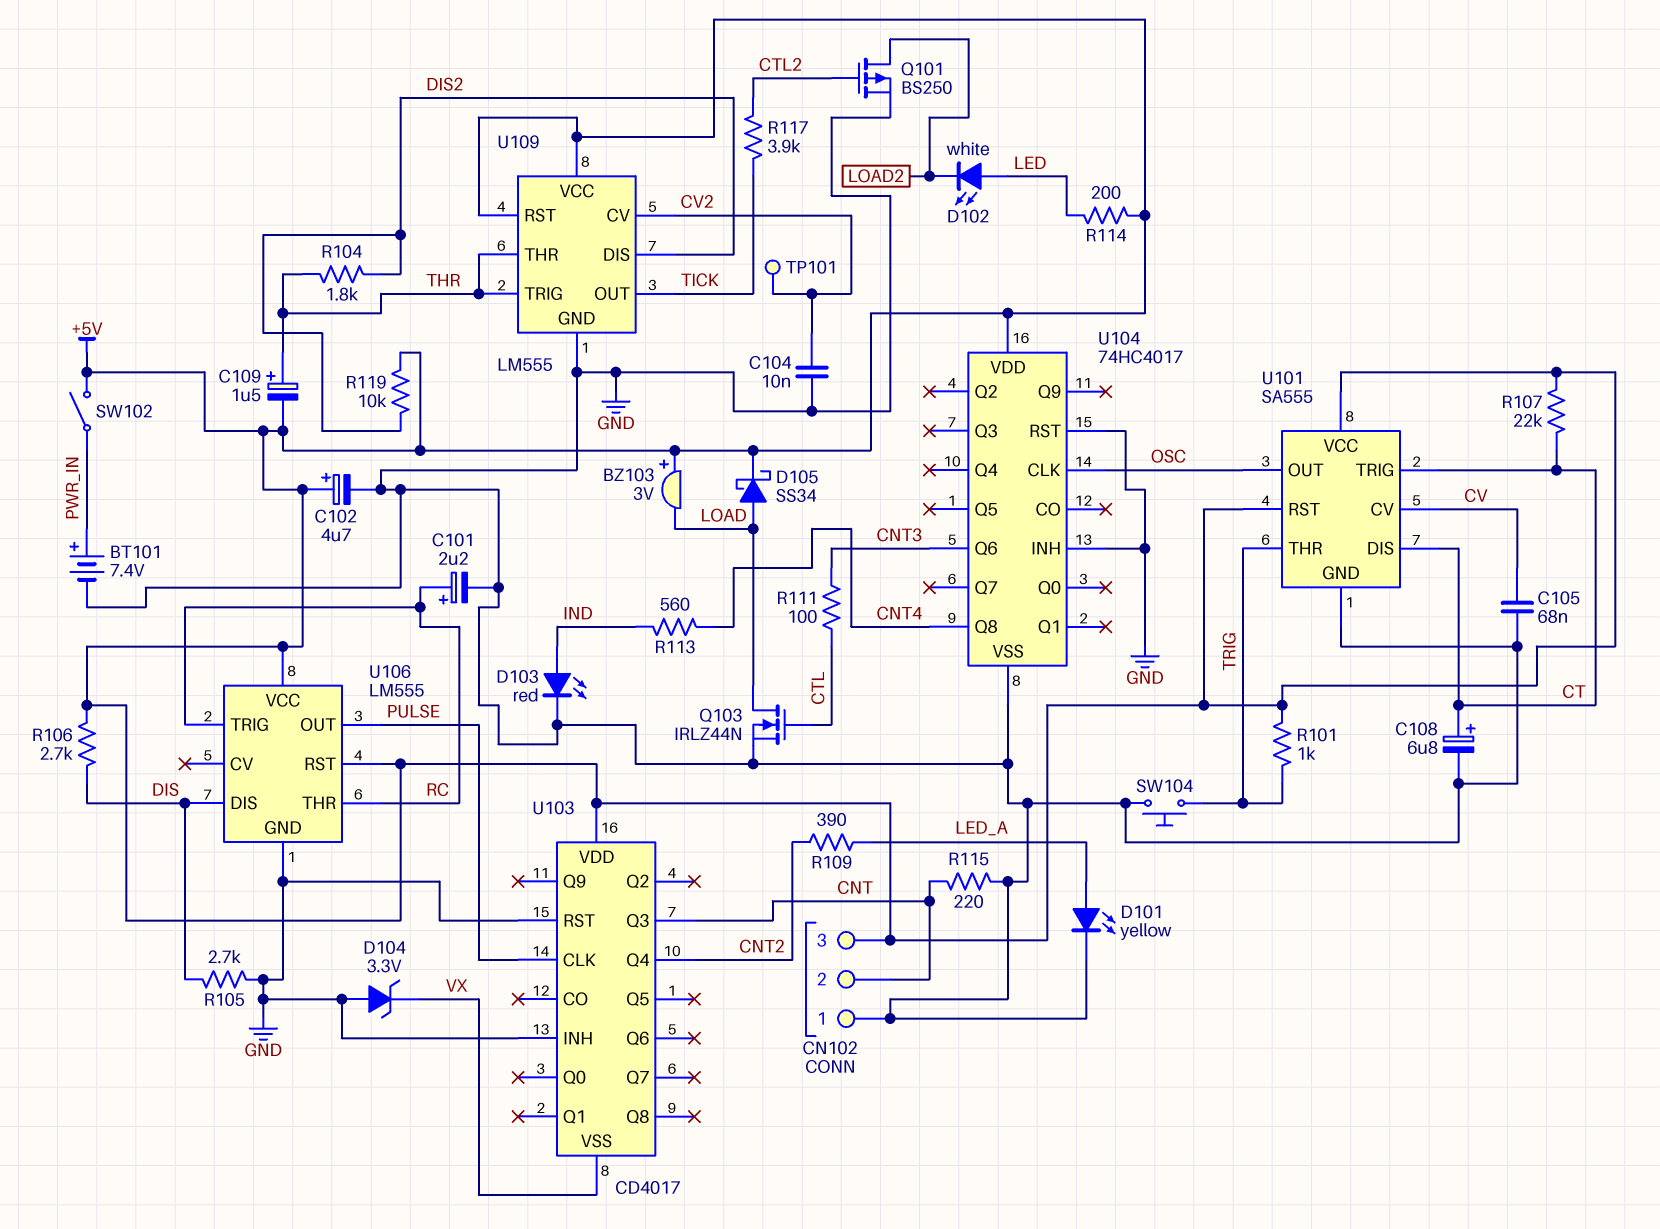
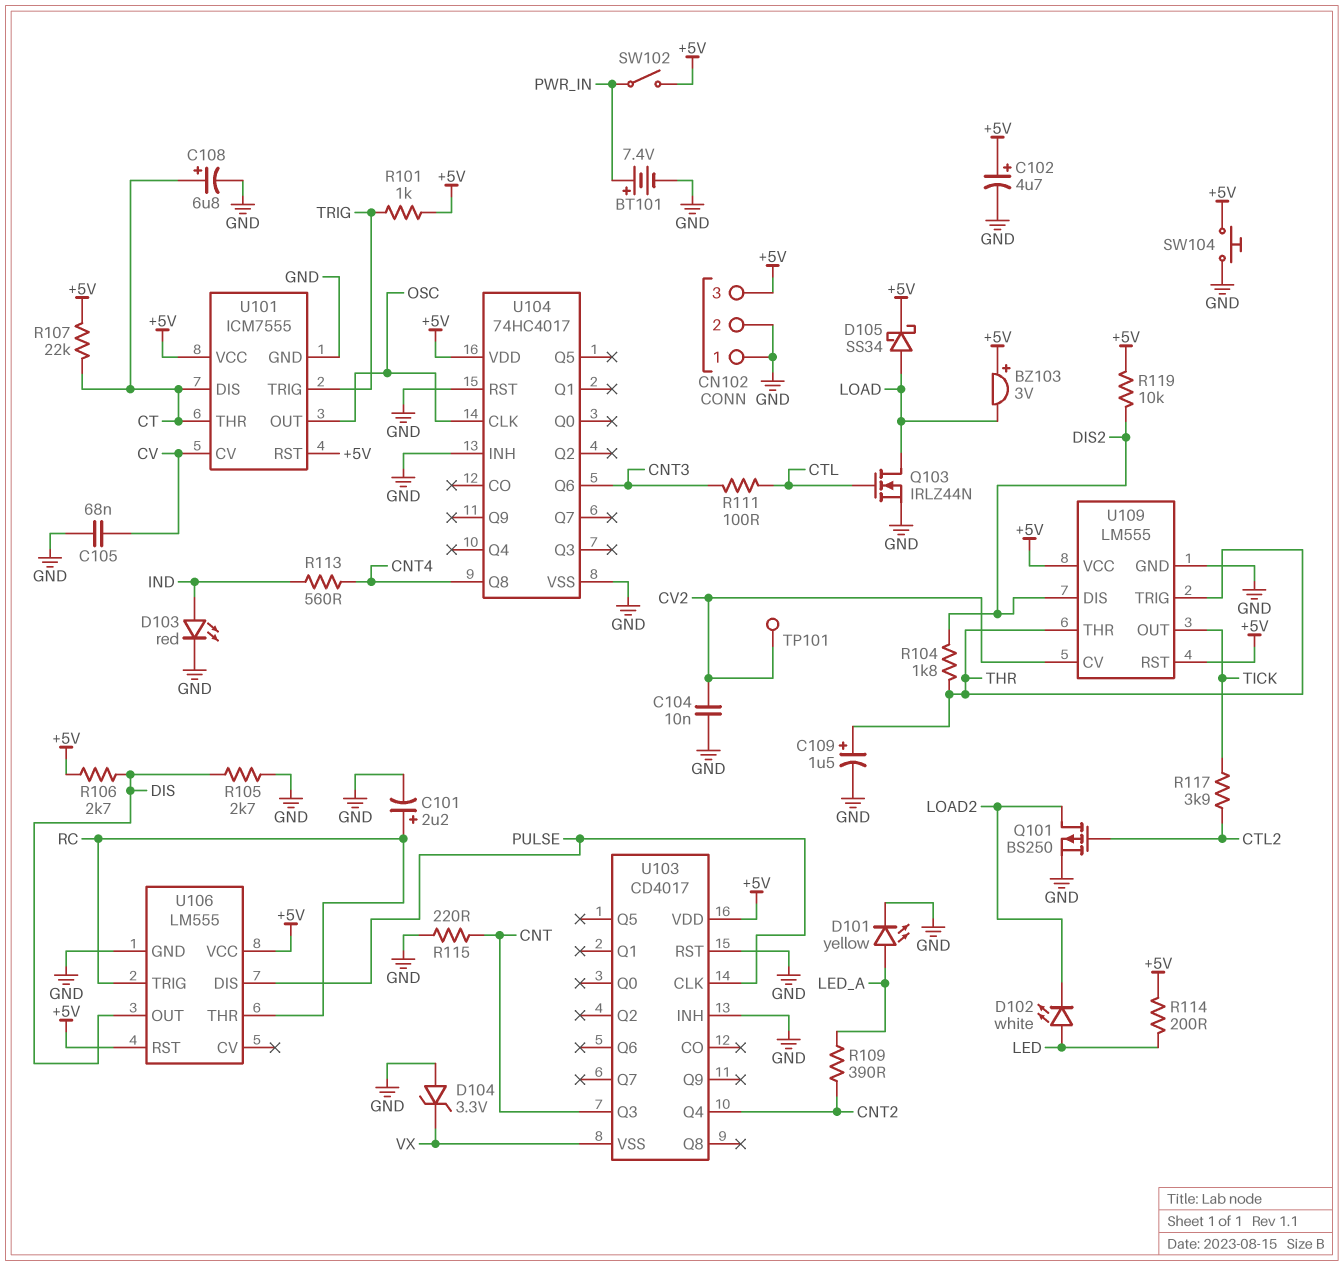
C109: 1.5uF (plus THR, minus +5V) -> 1.5uF (plus THR, minus GND)
CN102 pin 2: CNT -> GND
SW104: button (GND, TRIG) -> button (+5V, GND)
U101: SA555 -> ICM7555
U101 pin THR: TRIG -> CT
U101 pin TRIG: CT -> TRIG
U106 pin DIS: DIS -> PULSE
U106 pin OUT: PULSE -> DIS

